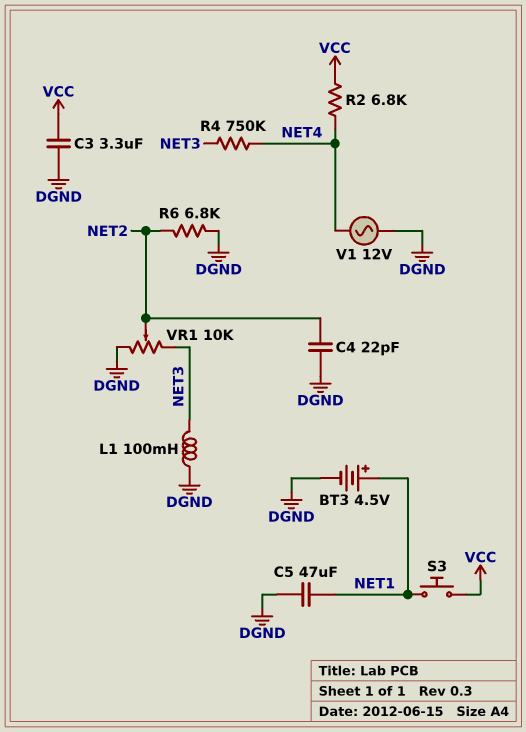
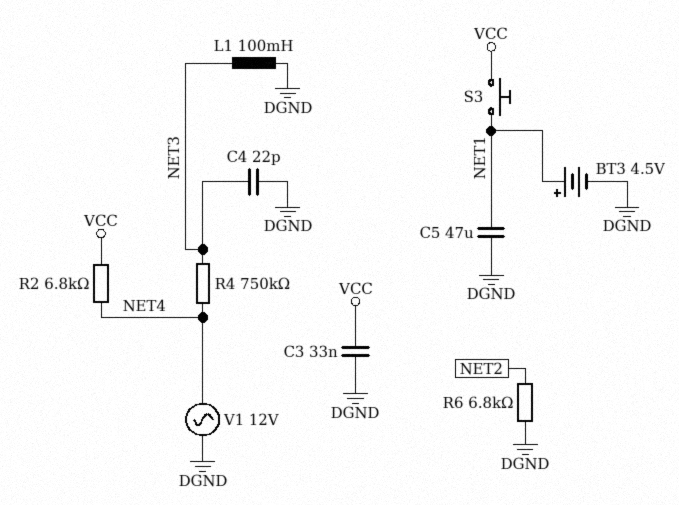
C3: 3.3uF (DGND, VCC) -> 33nF (DGND, VCC)
C4: 22pF (DGND, NET2) -> 22pF (DGND, NET3)
VR1: 10k (DGND, NET3, wiper NET2) -> none

